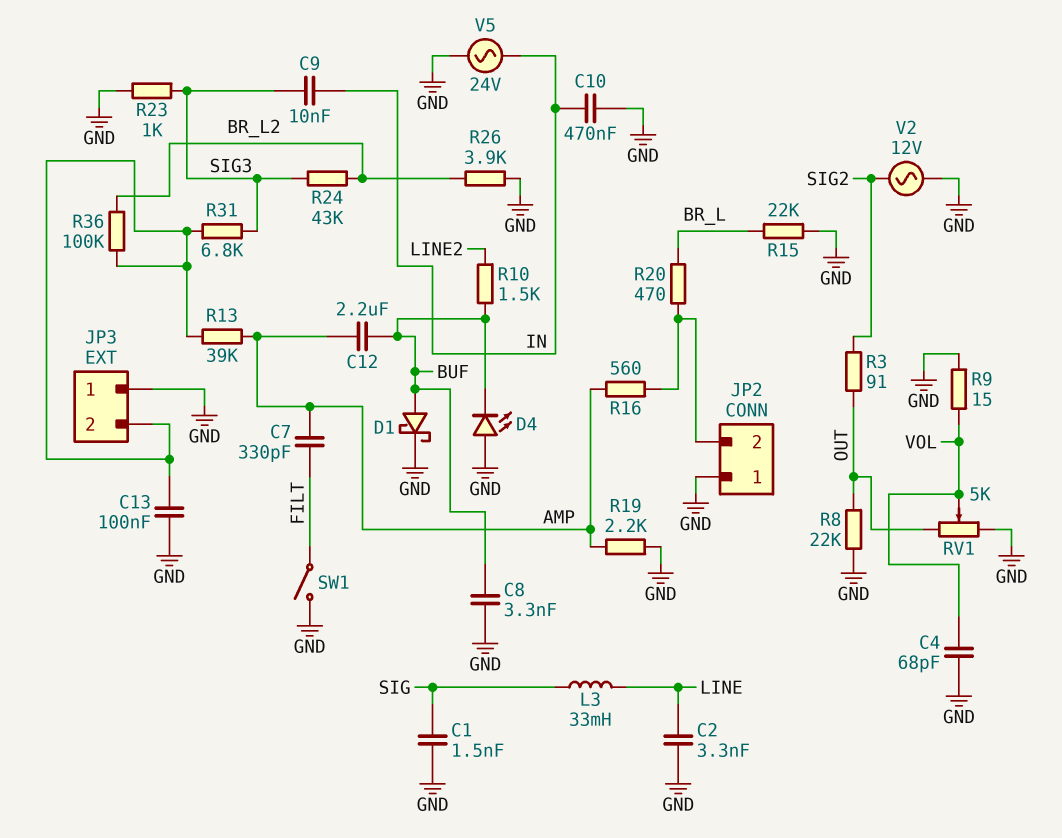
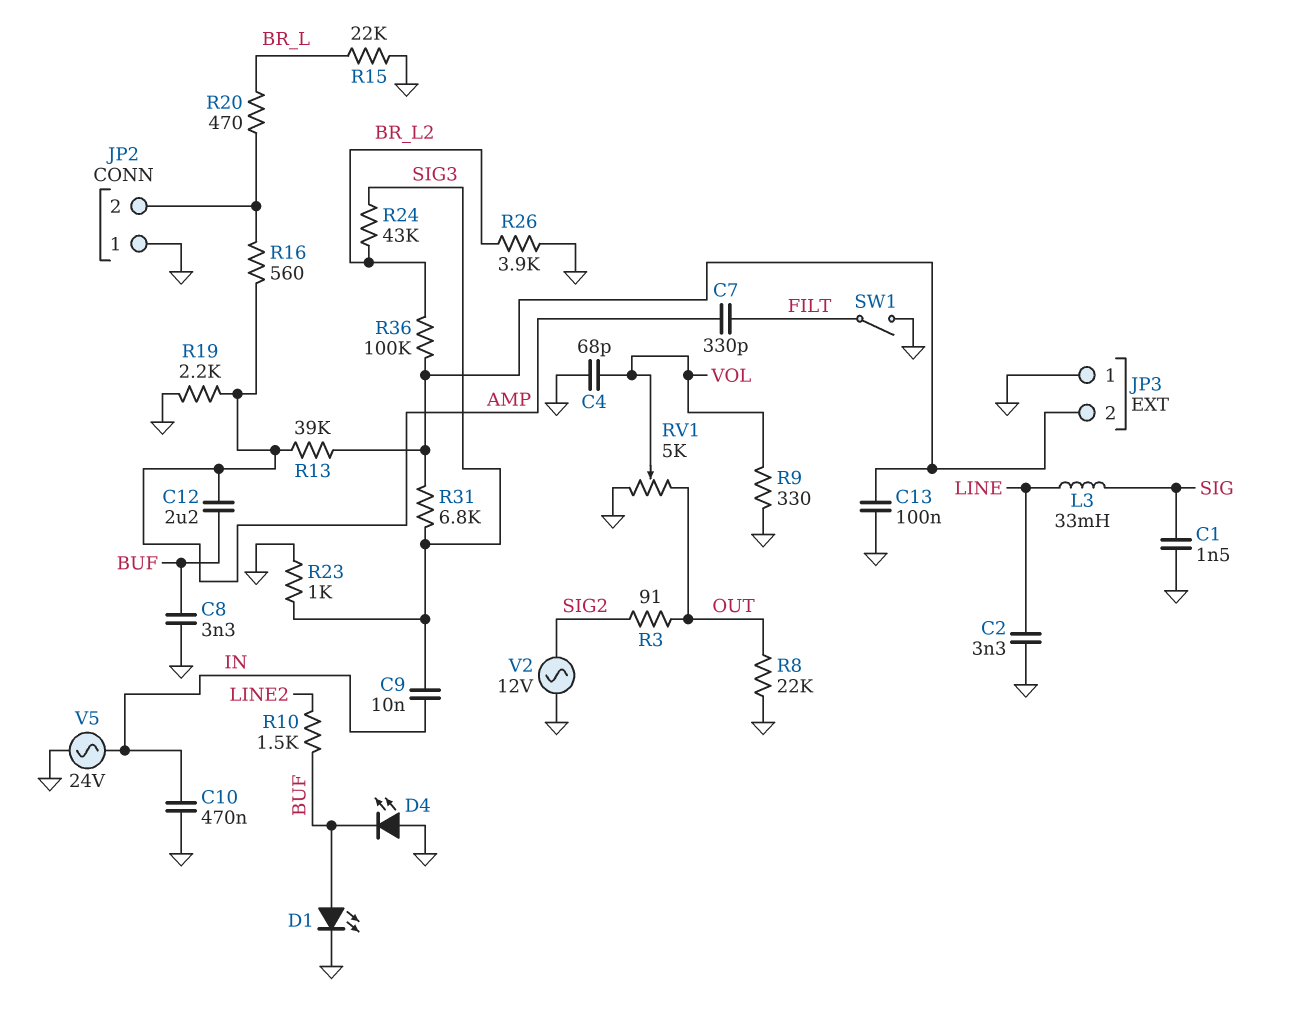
D1: schottky (A BUF, K GND) -> LED (A BUF, K GND)
R9: 15 (GND, VOL) -> 330 (GND, VOL)

